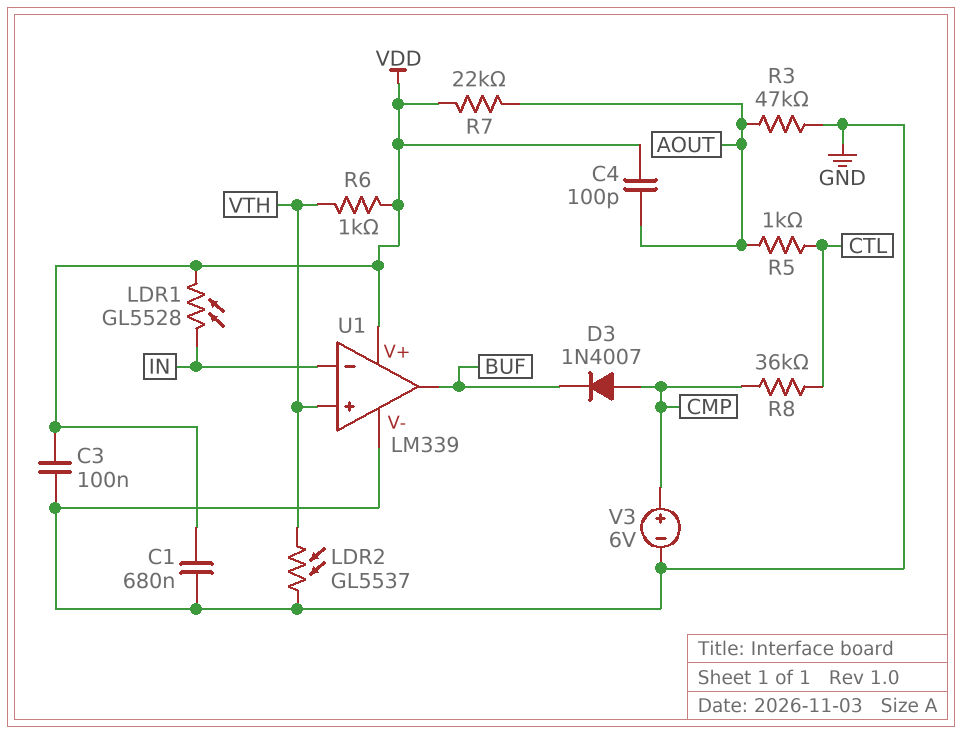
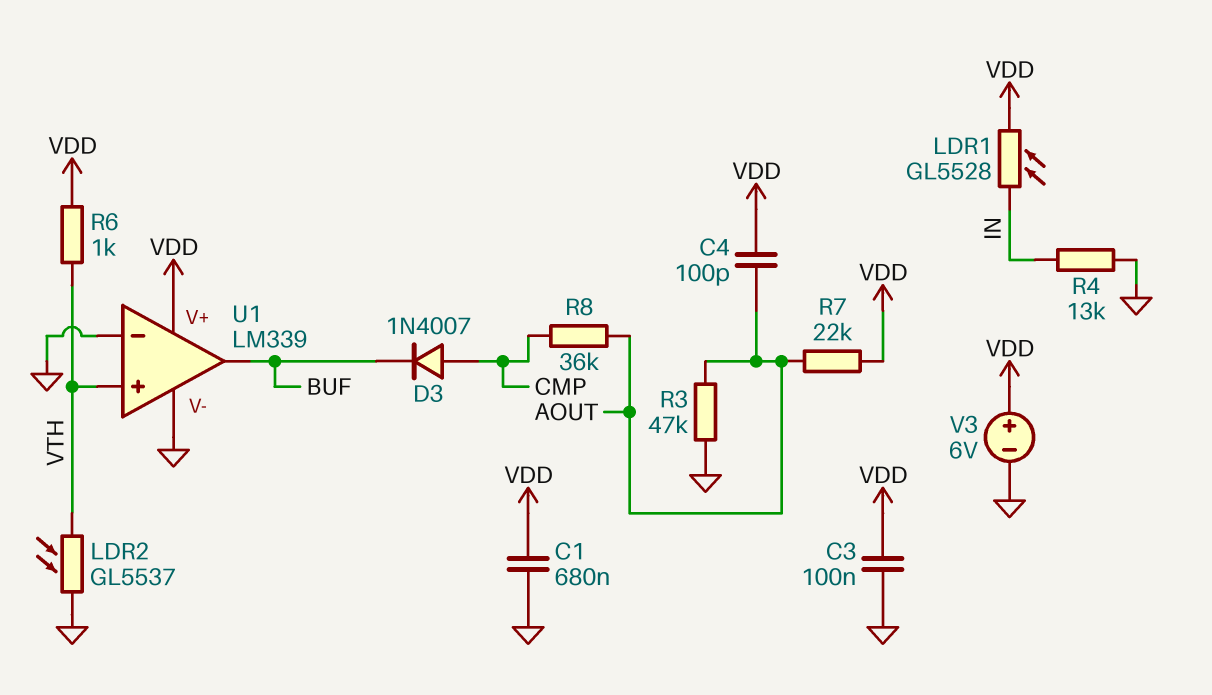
R4: none -> 13k (GND, IN)
R5: 1k (AOUT, CTL) -> none
R8: 36k (CMP, CTL) -> 36k (AOUT, CMP)
U1 pin in-: IN -> GND
V3: 6V (plus CMP, minus GND) -> 6V (plus VDD, minus GND)

